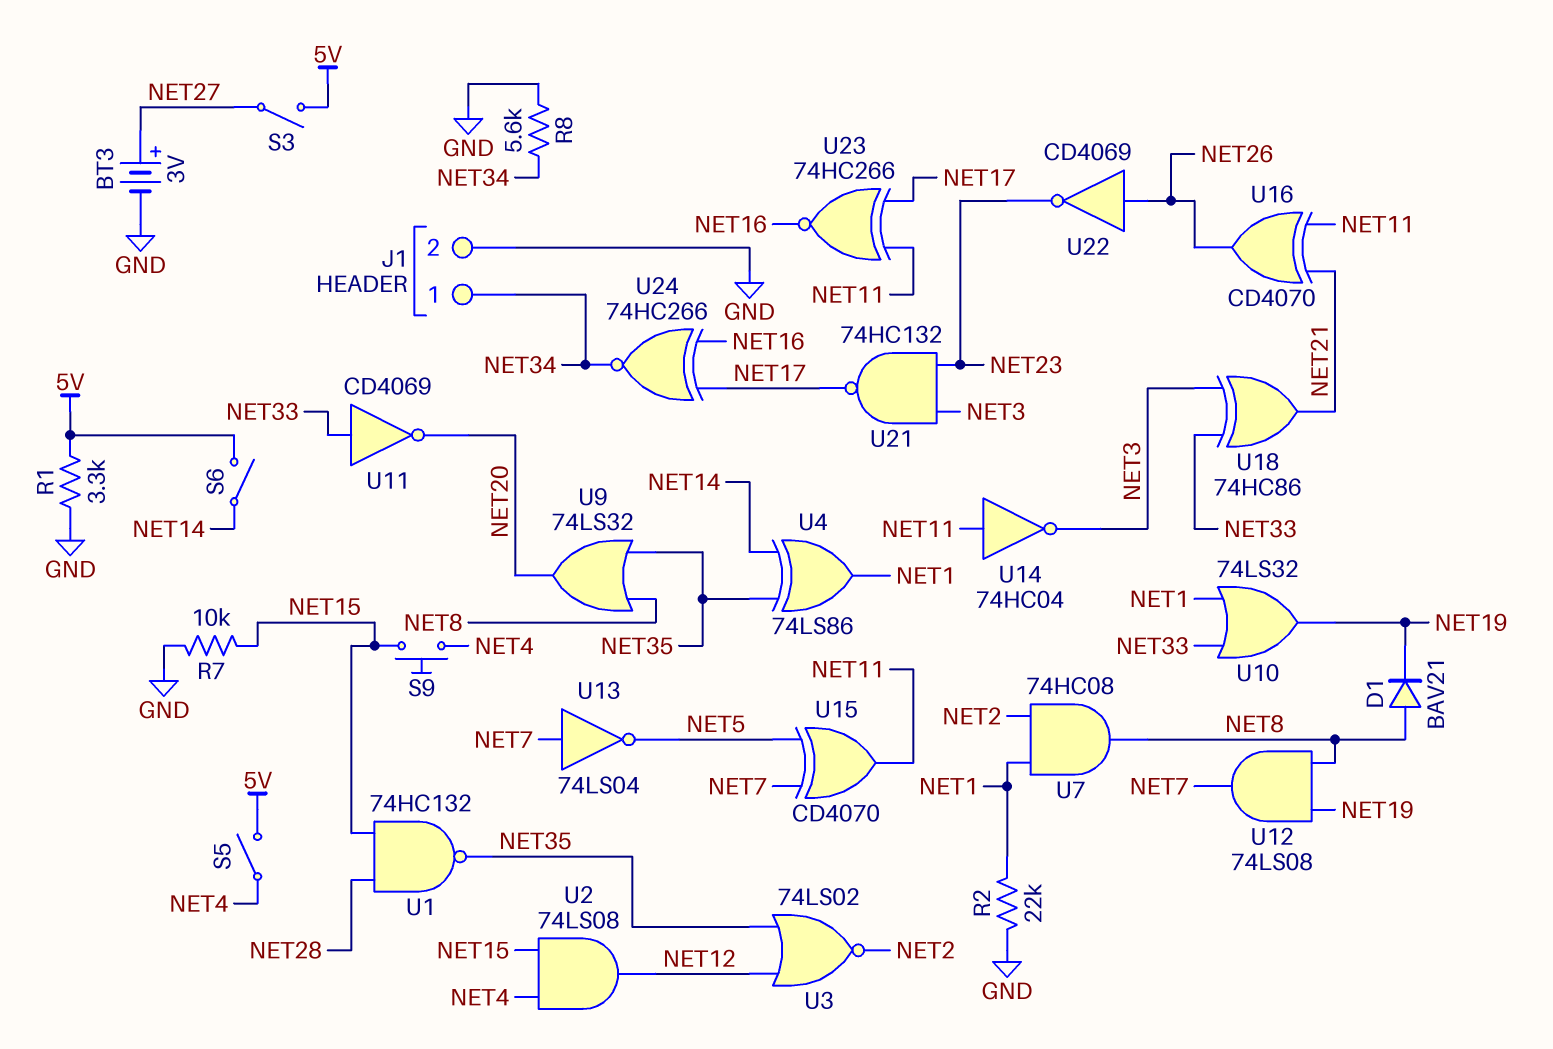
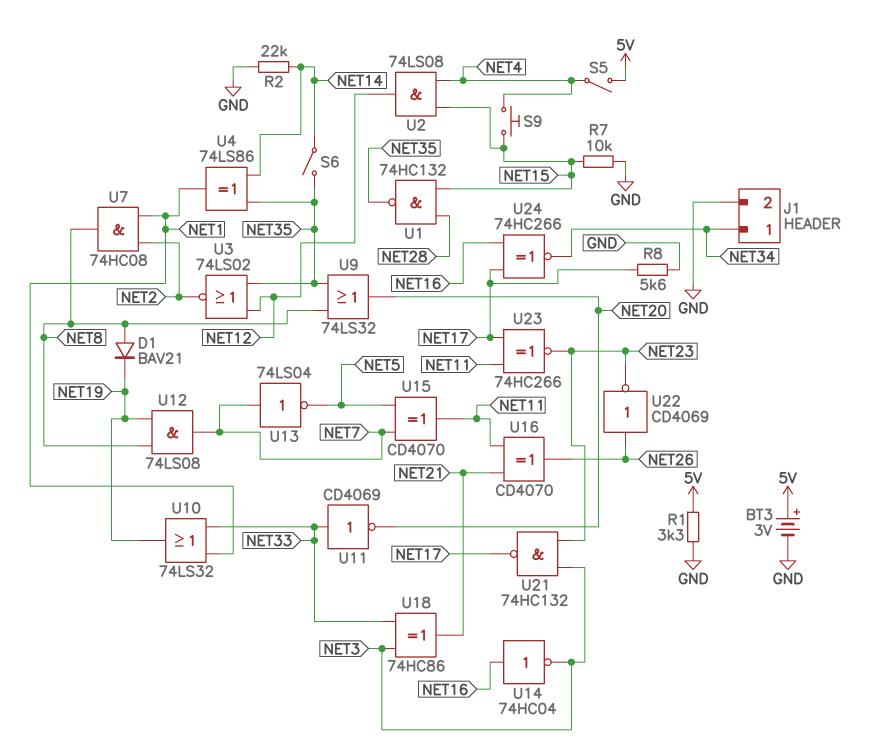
BT3: 3V (plus NET27, minus GND) -> 3V (plus 5V, minus GND)
R2: 22k (GND, NET1) -> 22k (GND, NET14)
R8: 5.6k (GND, NET34) -> 5.6k (GND, NET17)
S3: switch (5V, NET27) -> none
S6: switch (5V, NET14) -> switch (NET14, NET35)
U14: NOT 74HC04 (in NET11, out NET3) -> NOT 74HC04 (in NET16, out NET3)
U23: XNOR 74HC266 (in NET11, in NET17, out NET16) -> XNOR 74HC266 (in NET11, in NET17, out NET23)

